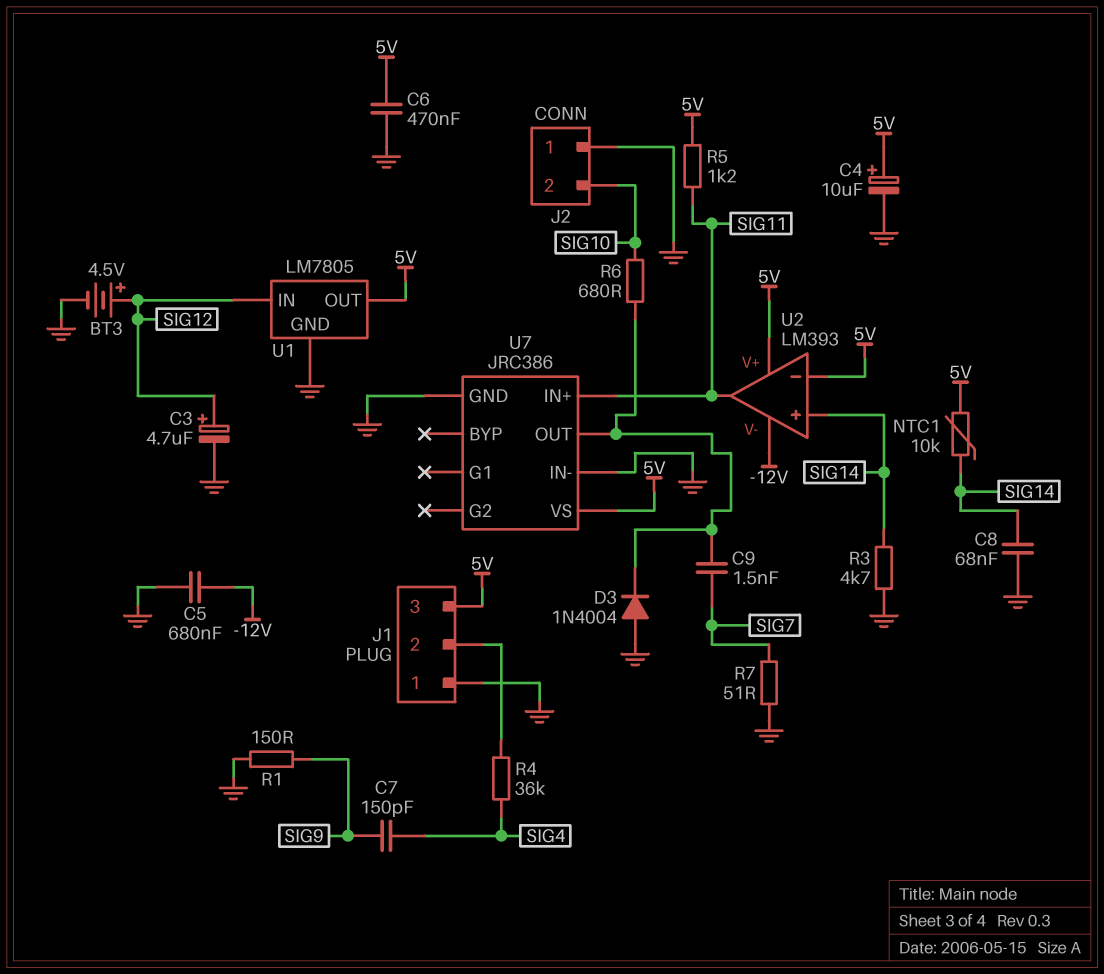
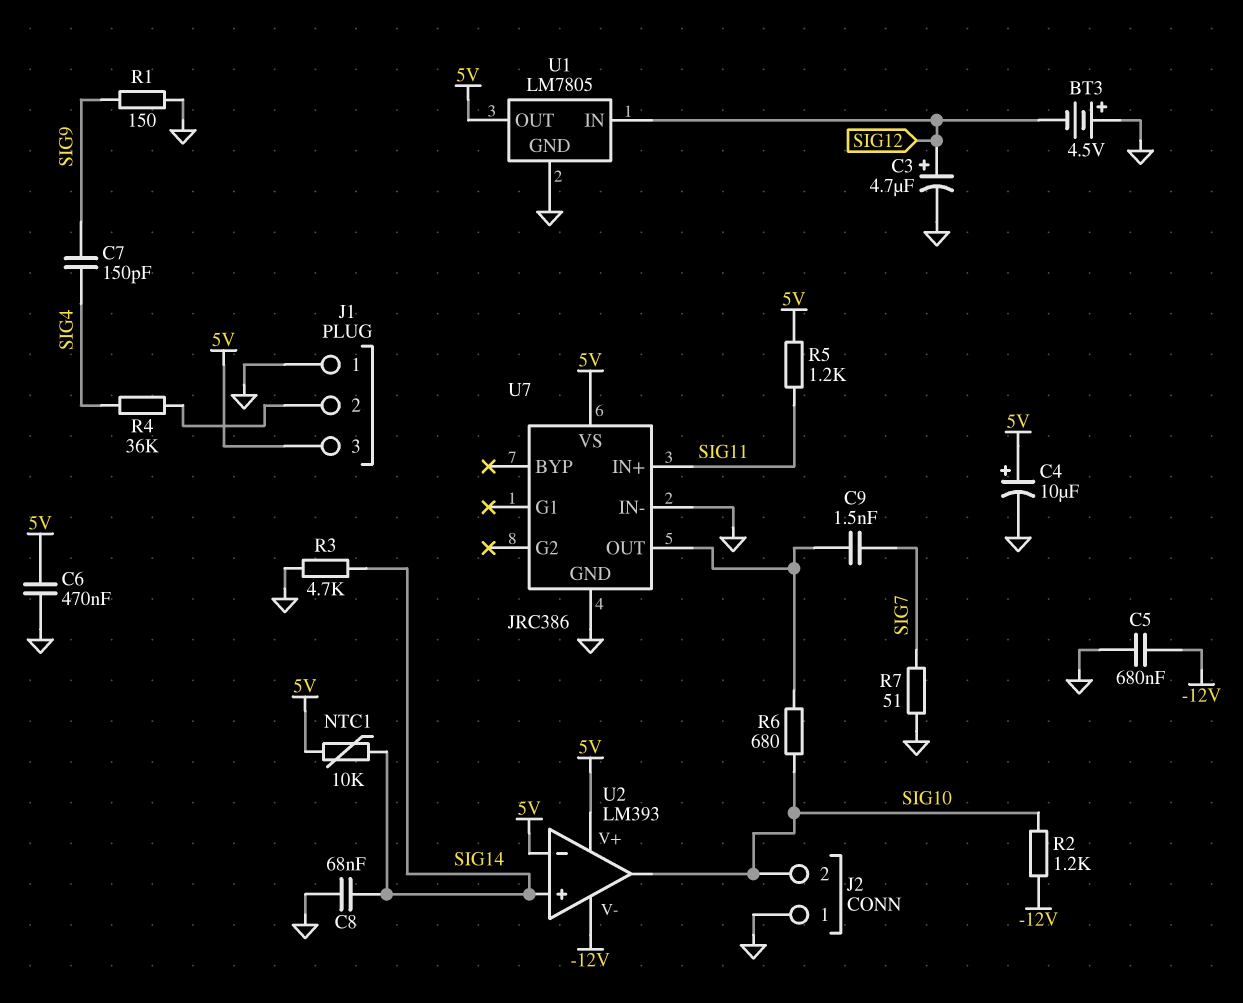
BT3: 4.5V (plus SIG12, minus GND) -> 4.5V (plus GND, minus SIG12)
D3: diode 1N4004 (A GND, K U7/OUT) -> none
R2: none -> 1.2k (-12V, SIG10)
U2 pin out: SIG11 -> SIG10

